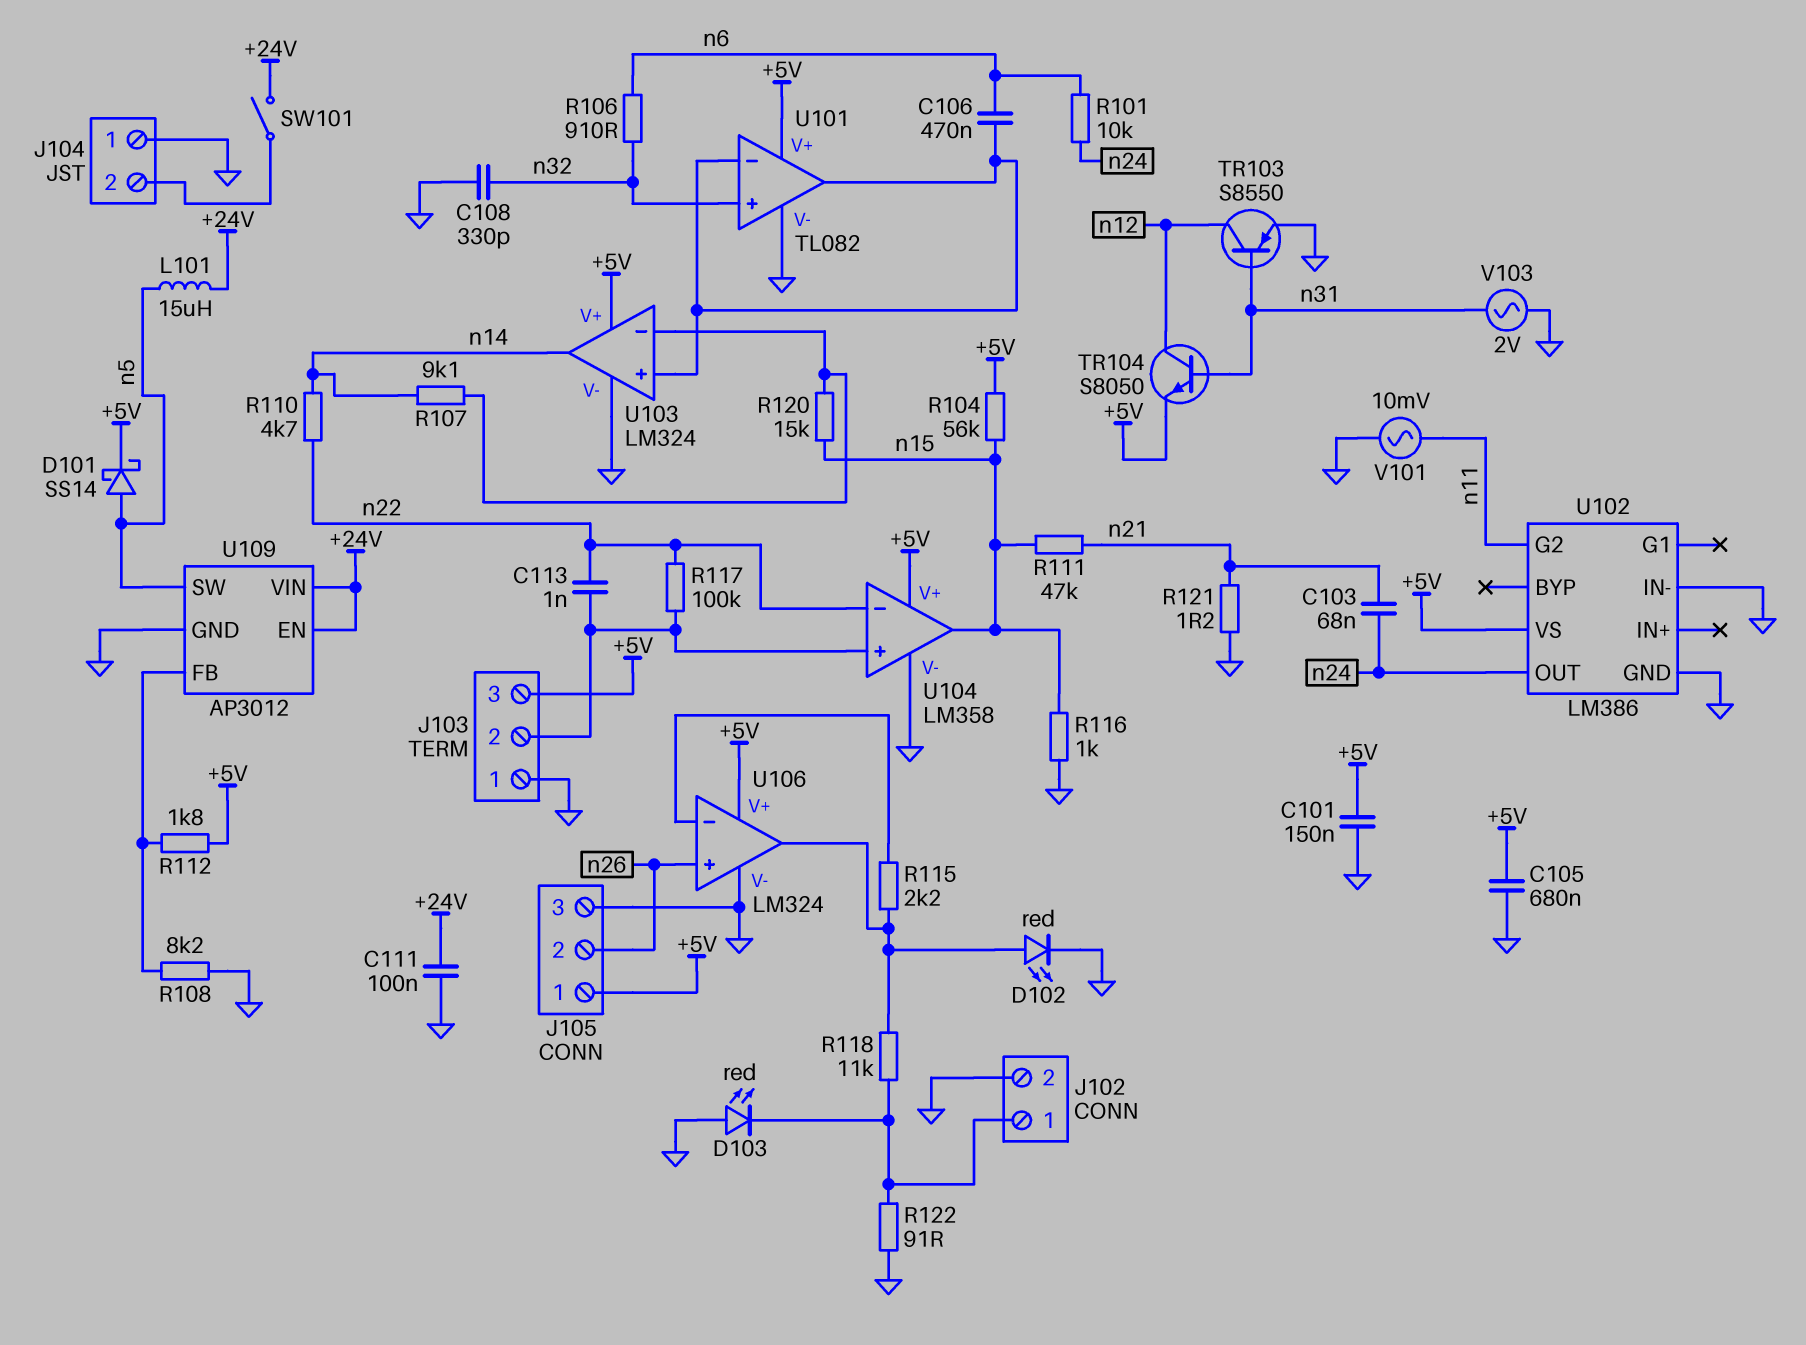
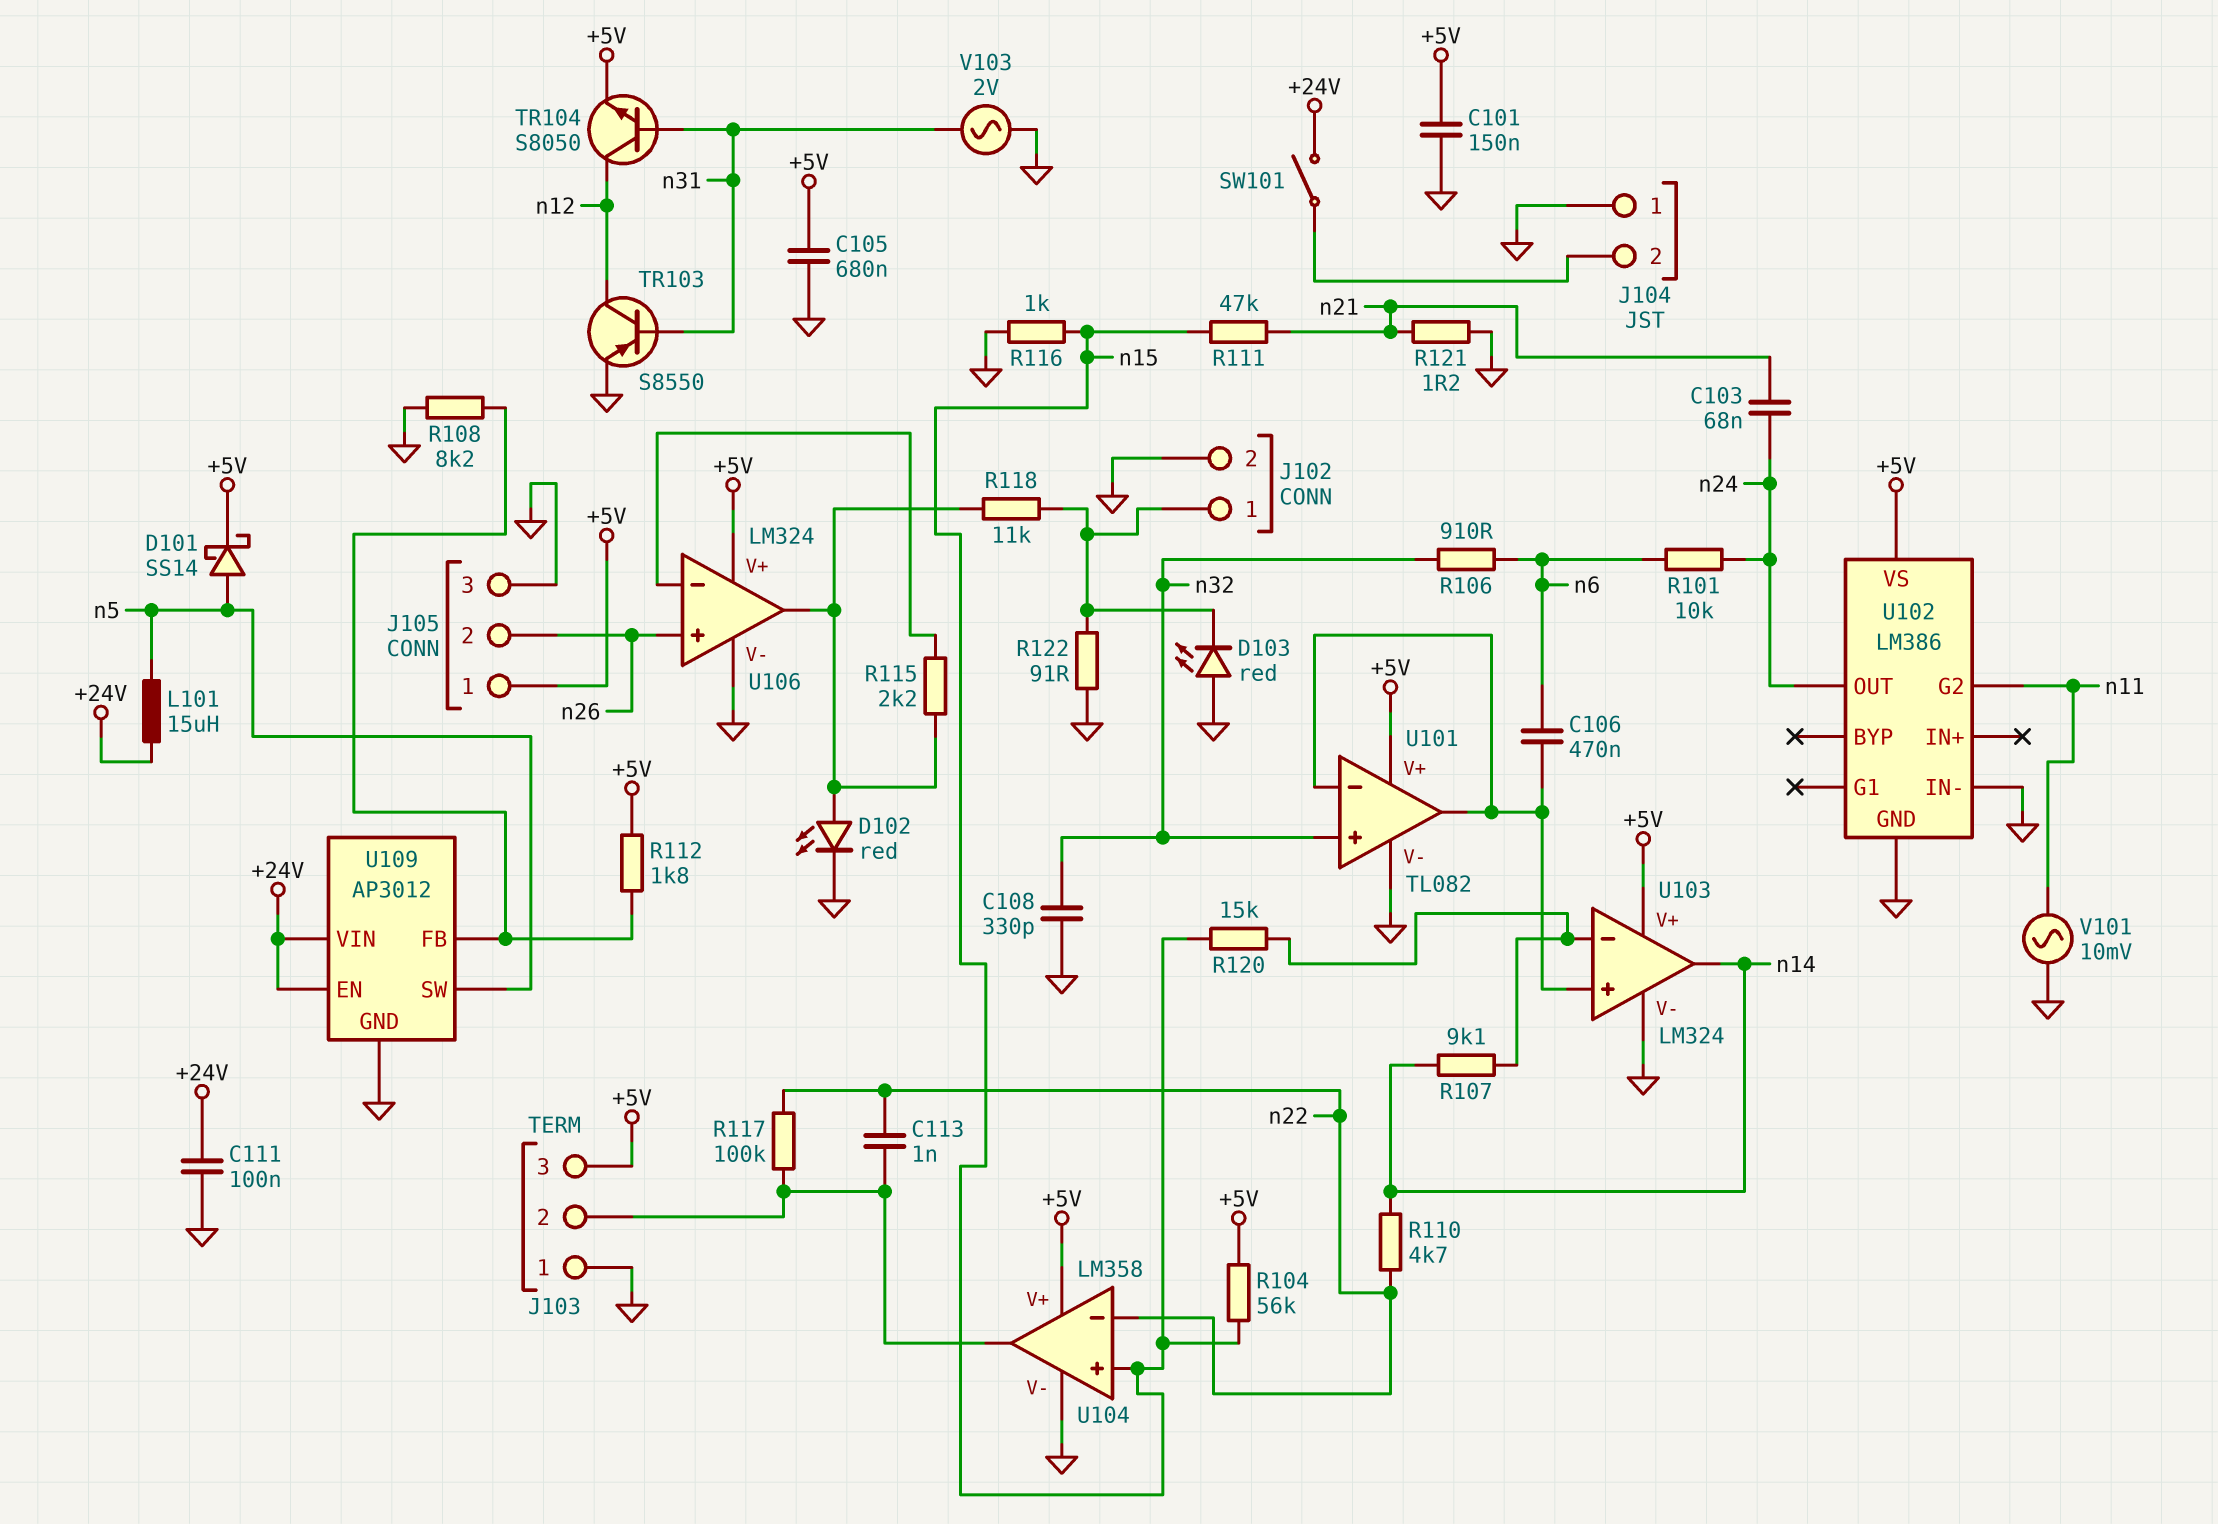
U104 pin in+: J103/2 -> n15
U104 pin out: n15 -> J103/2

